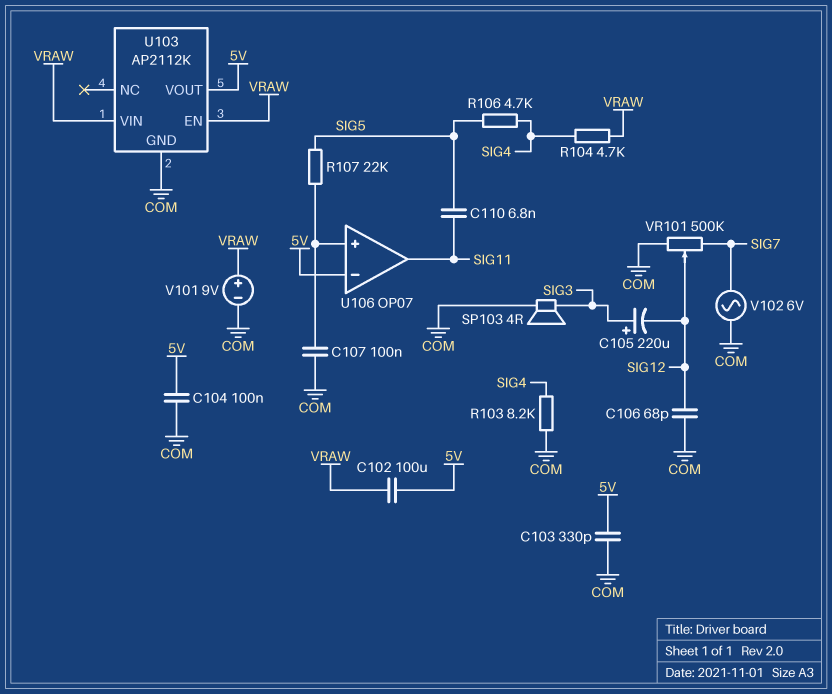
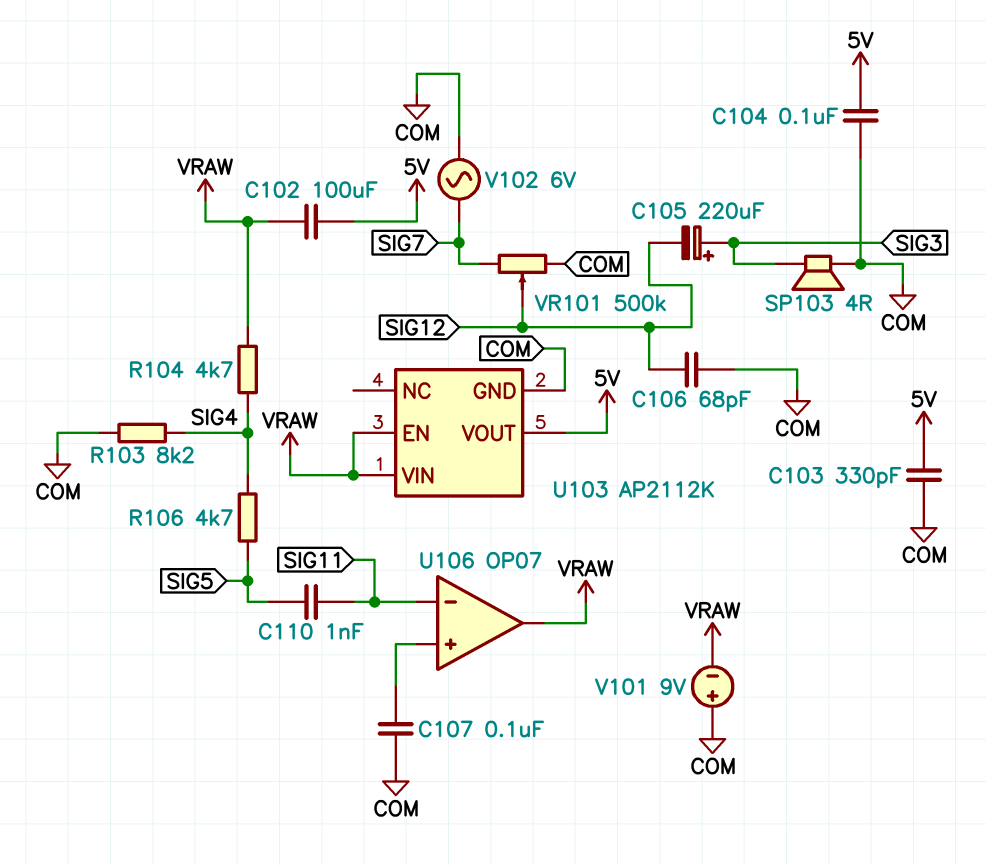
C110: 6.8nF (SIG5, SIG11) -> 1nF (SIG5, SIG11)
R107: 22k (SIG5, U106/in+) -> none
U106 pin in-: 5V -> SIG11
U106 pin out: SIG11 -> VRAW
V101: 9V (plus VRAW, minus COM) -> 9V (plus COM, minus VRAW)

